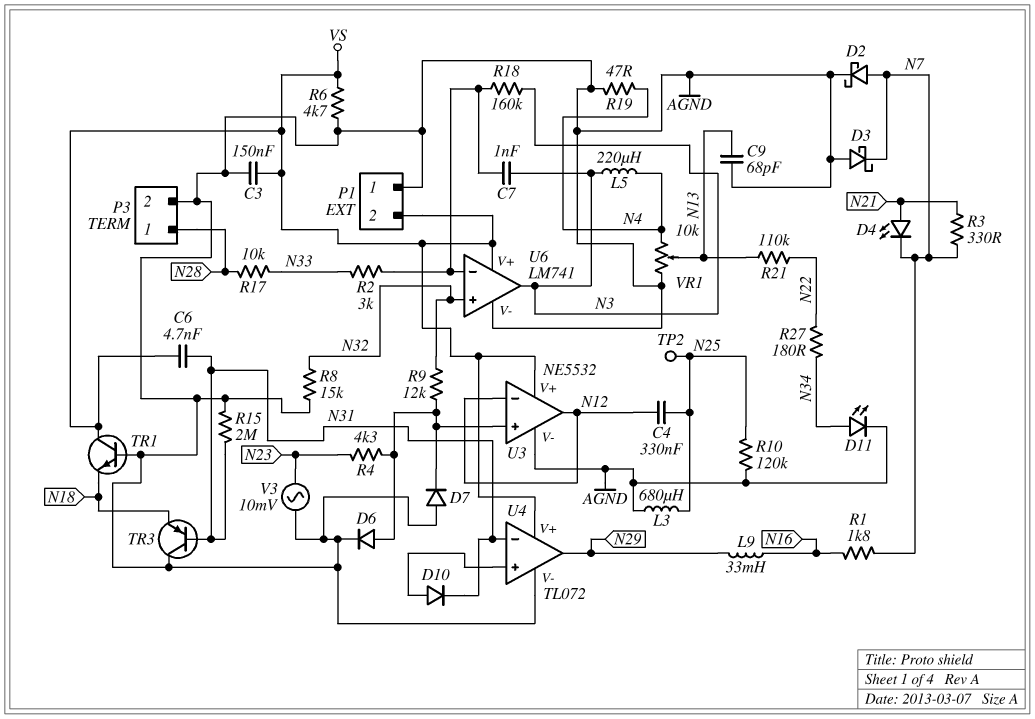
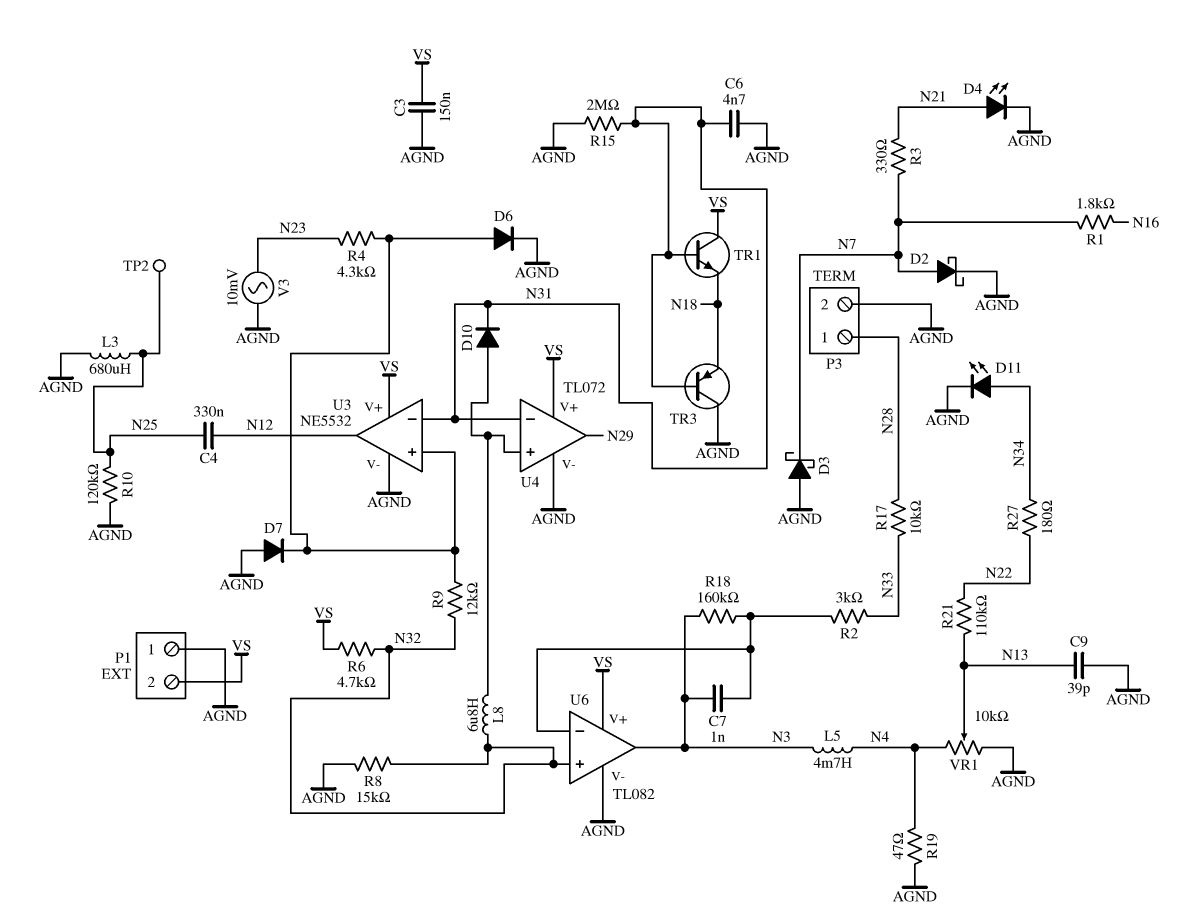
C6: 4.7nF (N31, VS) -> 4.7nF (AGND, N31)
C9: 68pF (AGND, N13) -> 39pF (AGND, N13)
D4: LED (A N21, K N7) -> LED (A N21, K AGND)
L5: 220uH (N3, N4) -> 4.7mH (N3, N4)
L8: none -> 6.8uH (N32, U4/in+)
L9: 33mH (N16, N29) -> none
R6: 4.7k (AGND, VS) -> 4.7k (N32, VS)
TR1: NPN (B AGND, C VS, E N18) -> NPN (B N31, C VS, E N18)
U3 pin in-: N12 -> N31
U6: LM741 -> TL082

